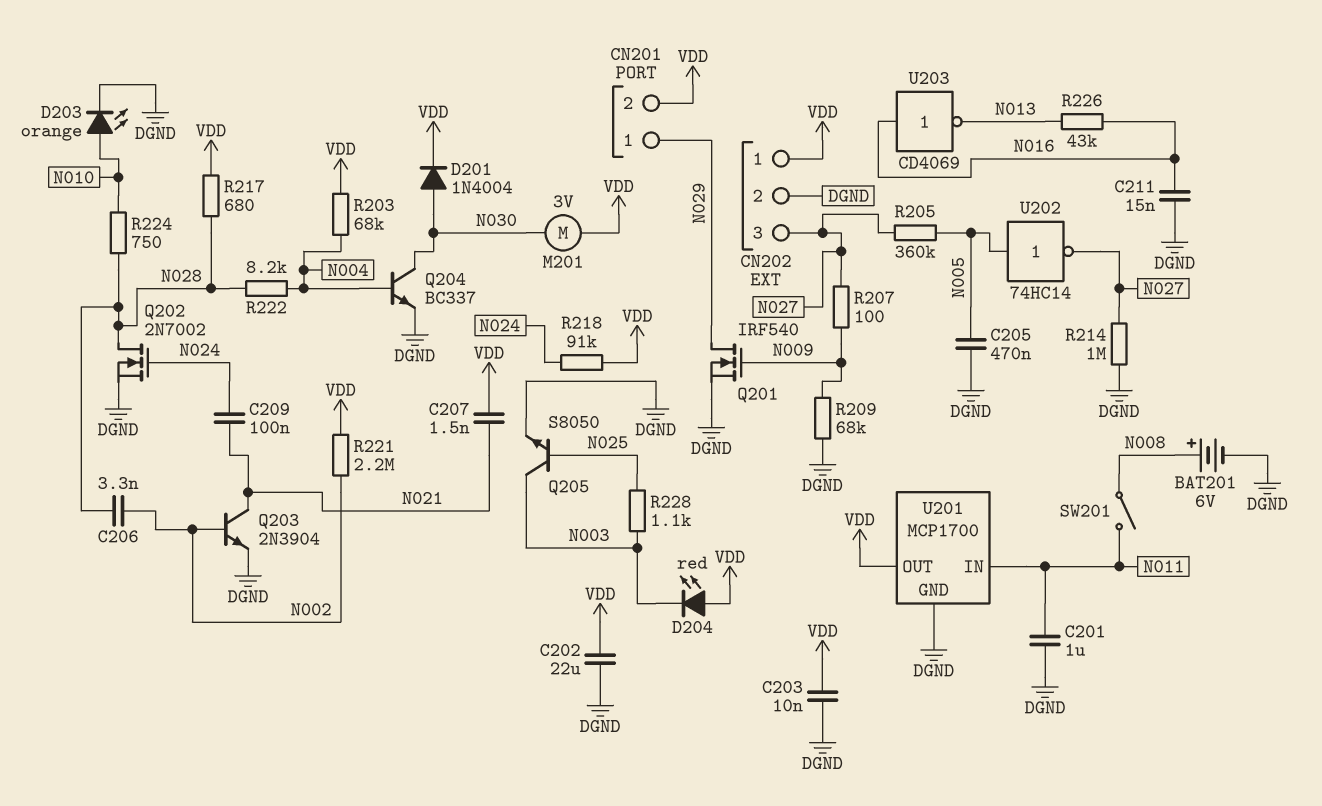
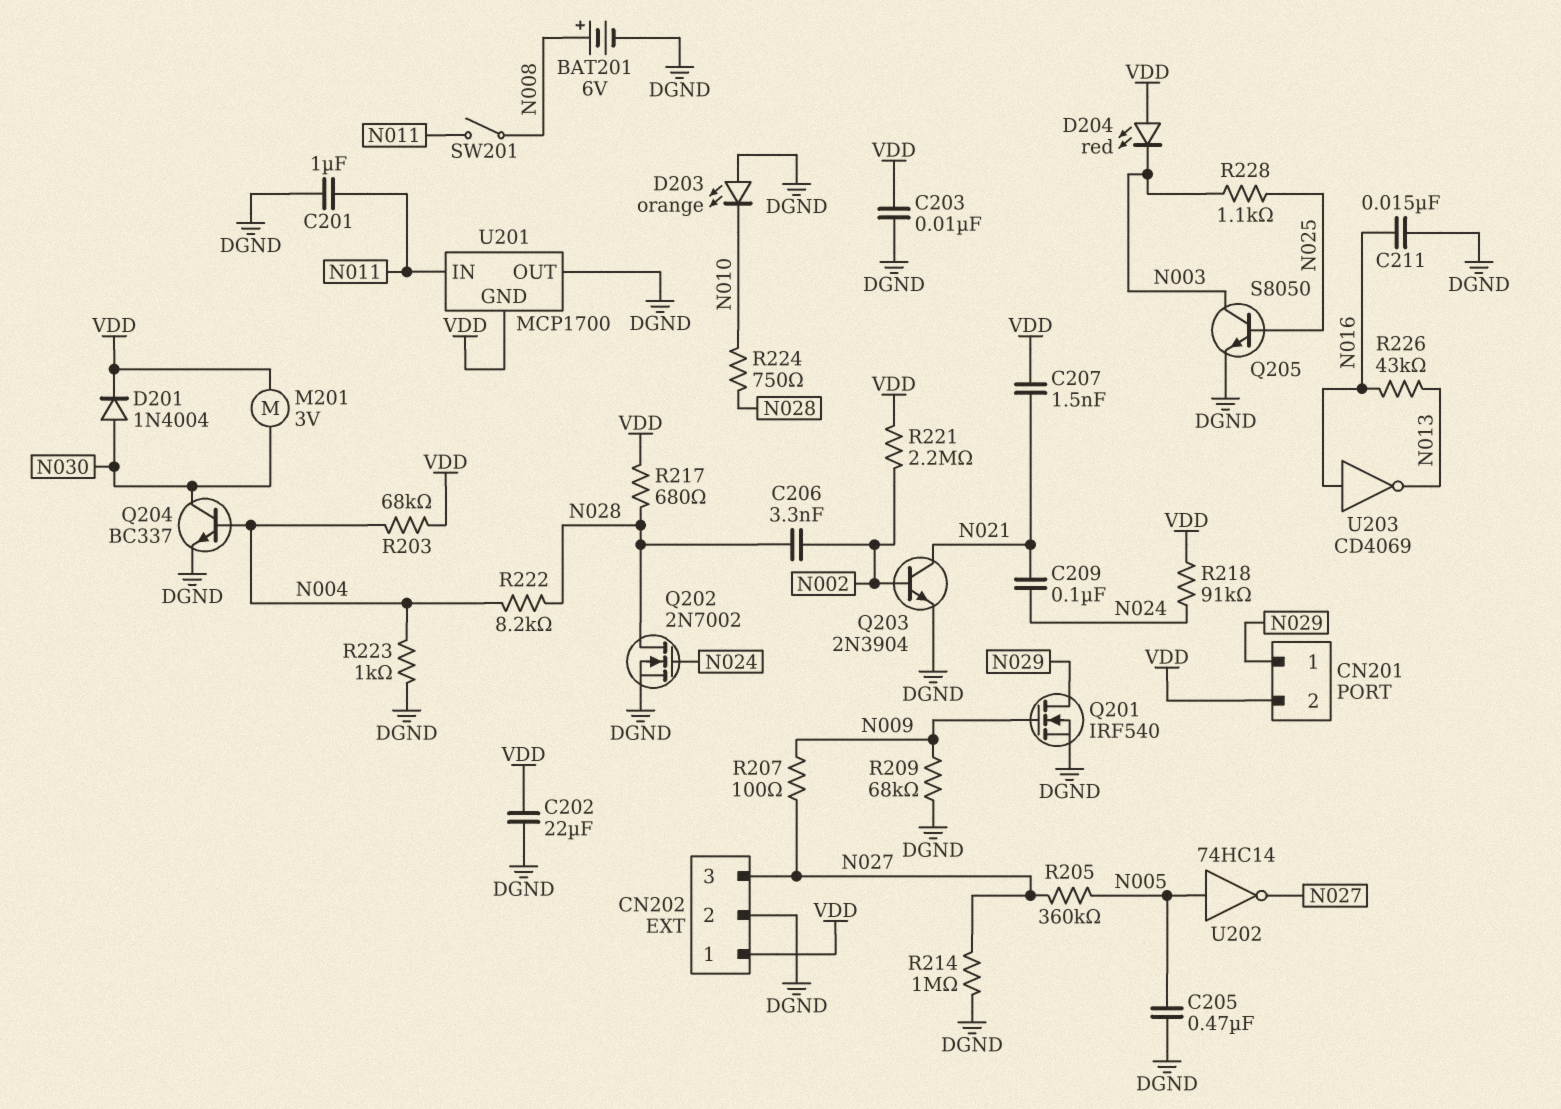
D203: LED orange (A N010, K DGND) -> LED orange (A DGND, K N010)
R223: none -> 1k (DGND, N004)
U201 pin GND: DGND -> VDD
U201 pin OUT: VDD -> DGND

